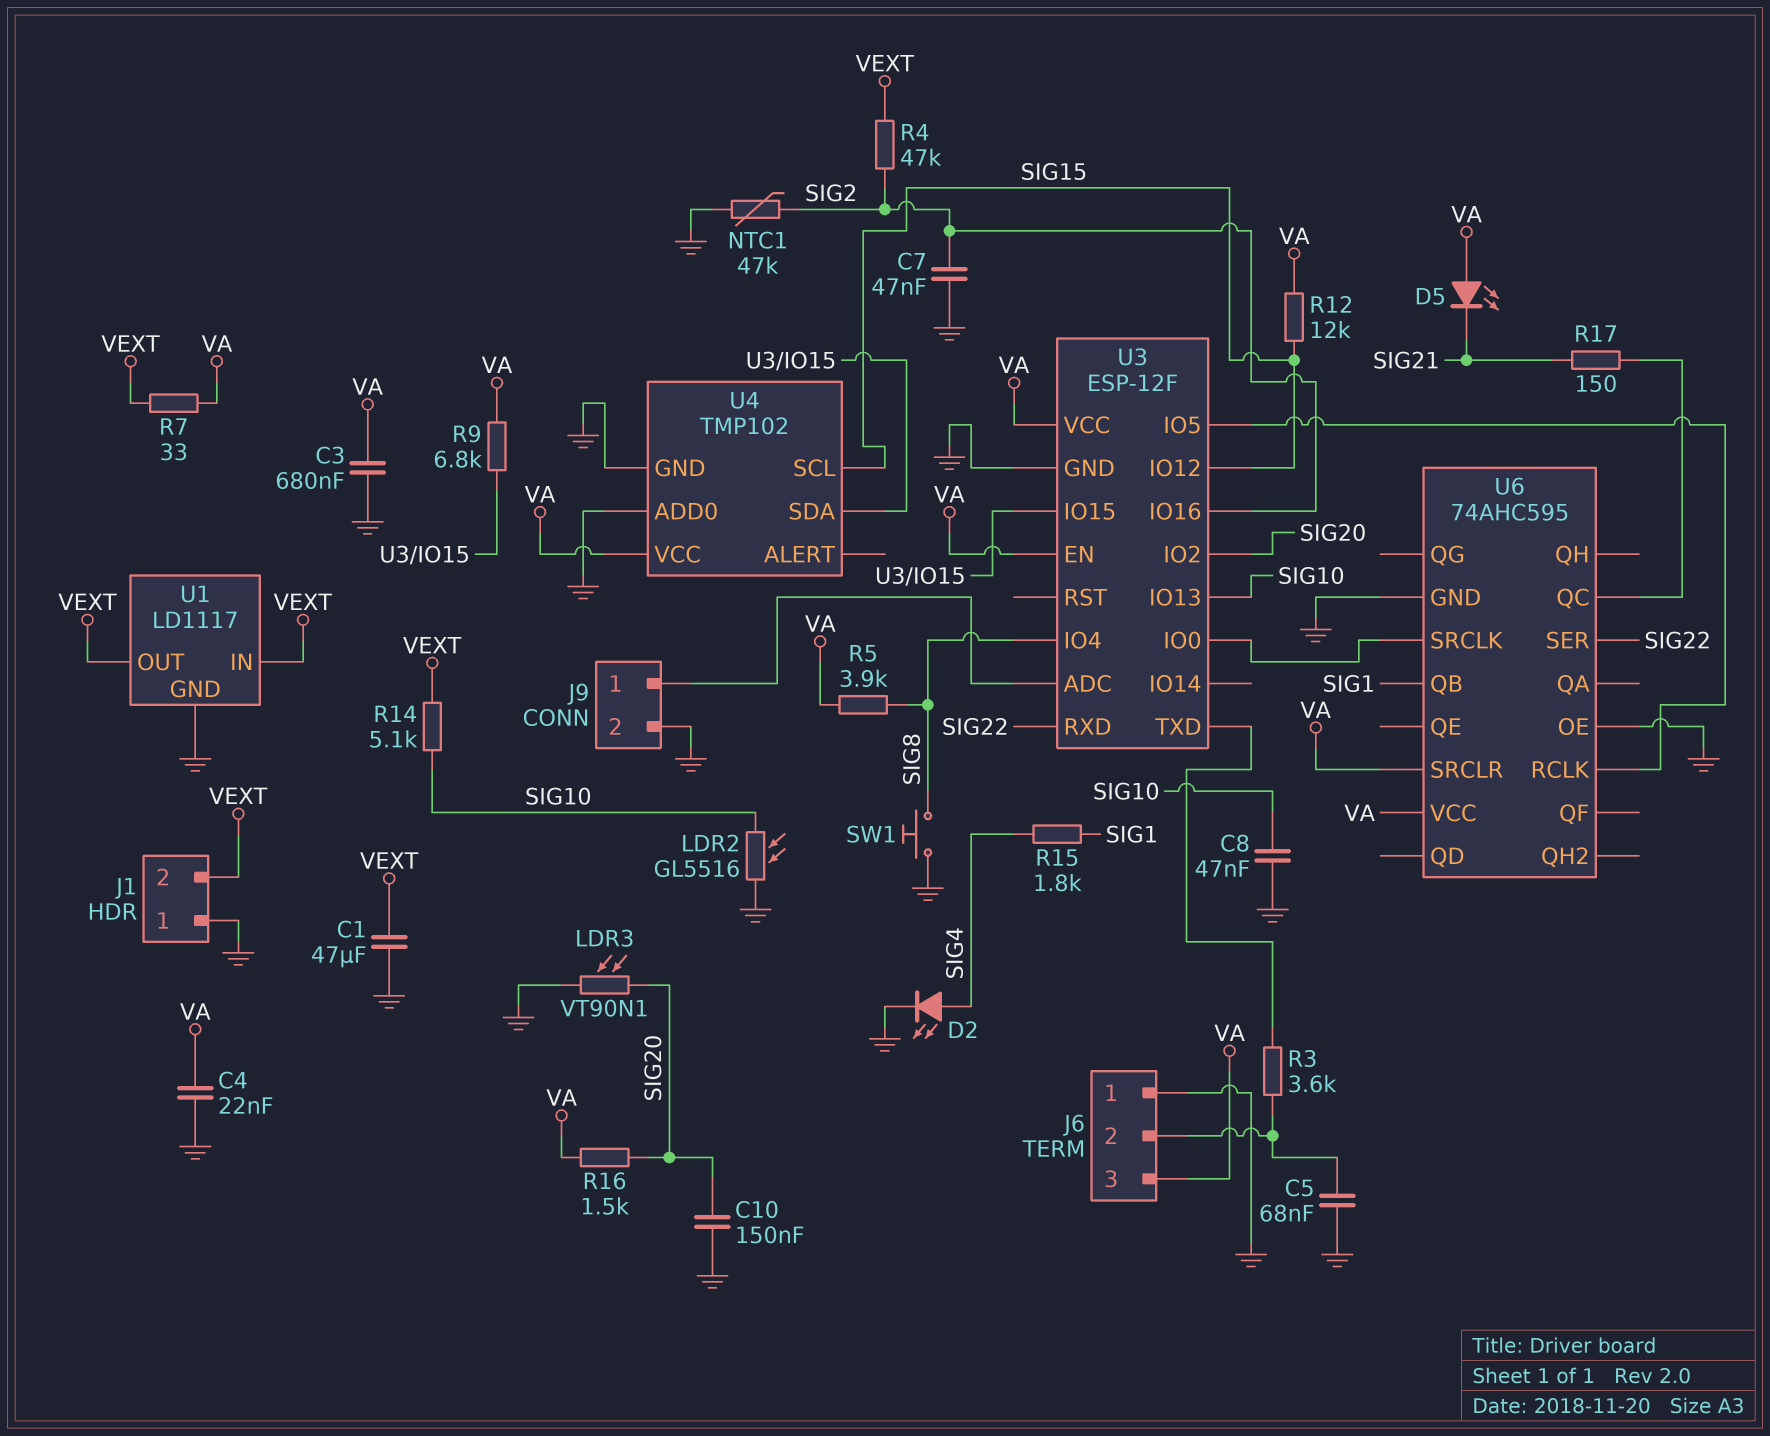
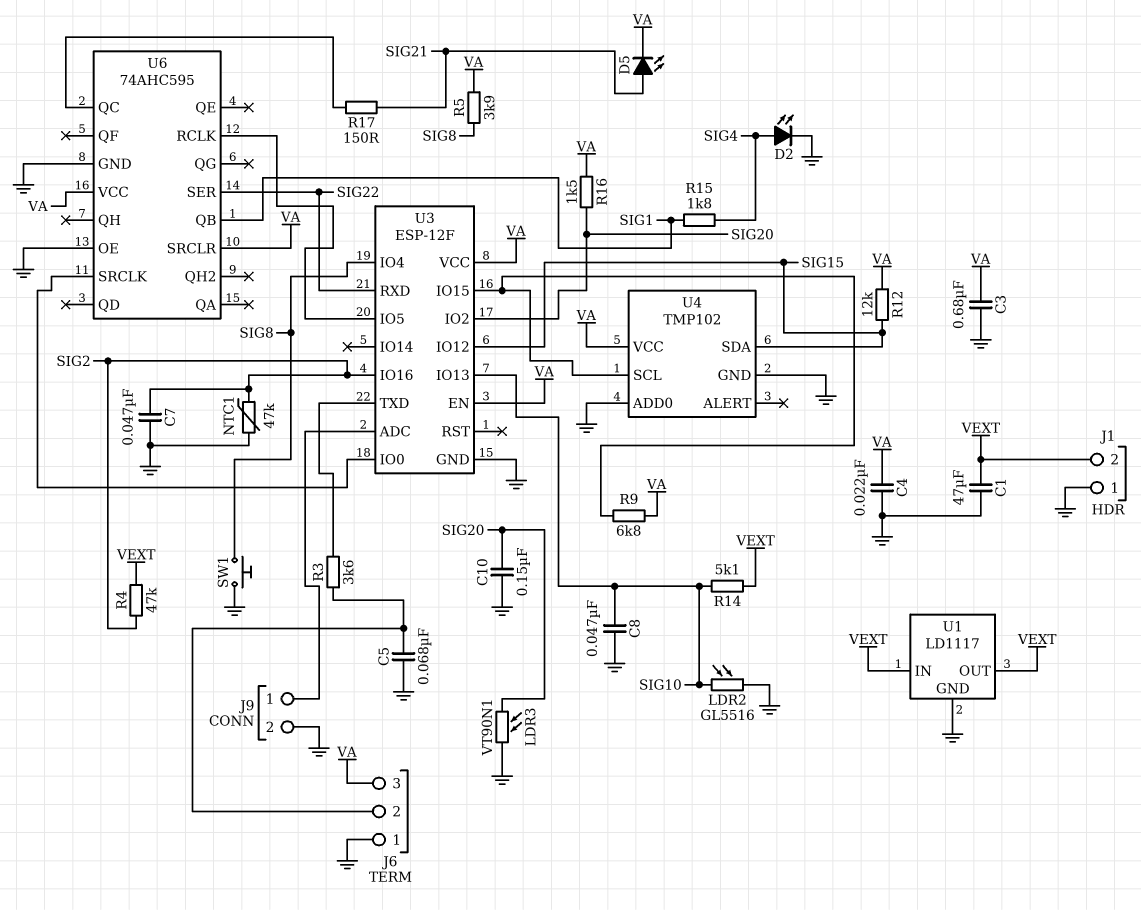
D5: LED (A VA, K SIG21) -> LED (A SIG21, K VA)
R7: 33 (VA, VEXT) -> none
U4 pin SCL: SIG15 -> U3/IO15
U4 pin SDA: U3/IO15 -> SIG15

